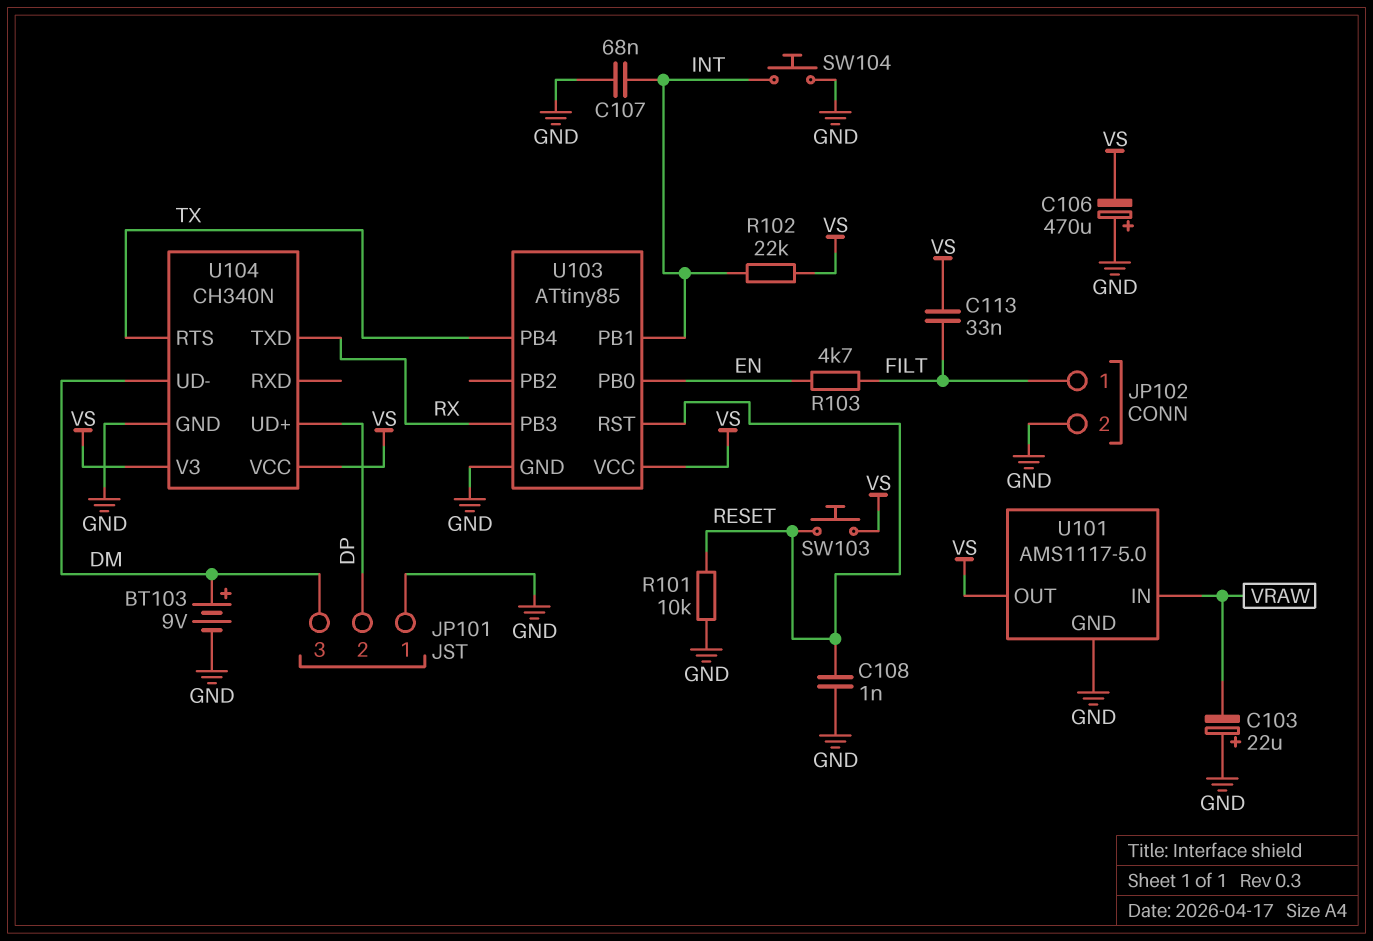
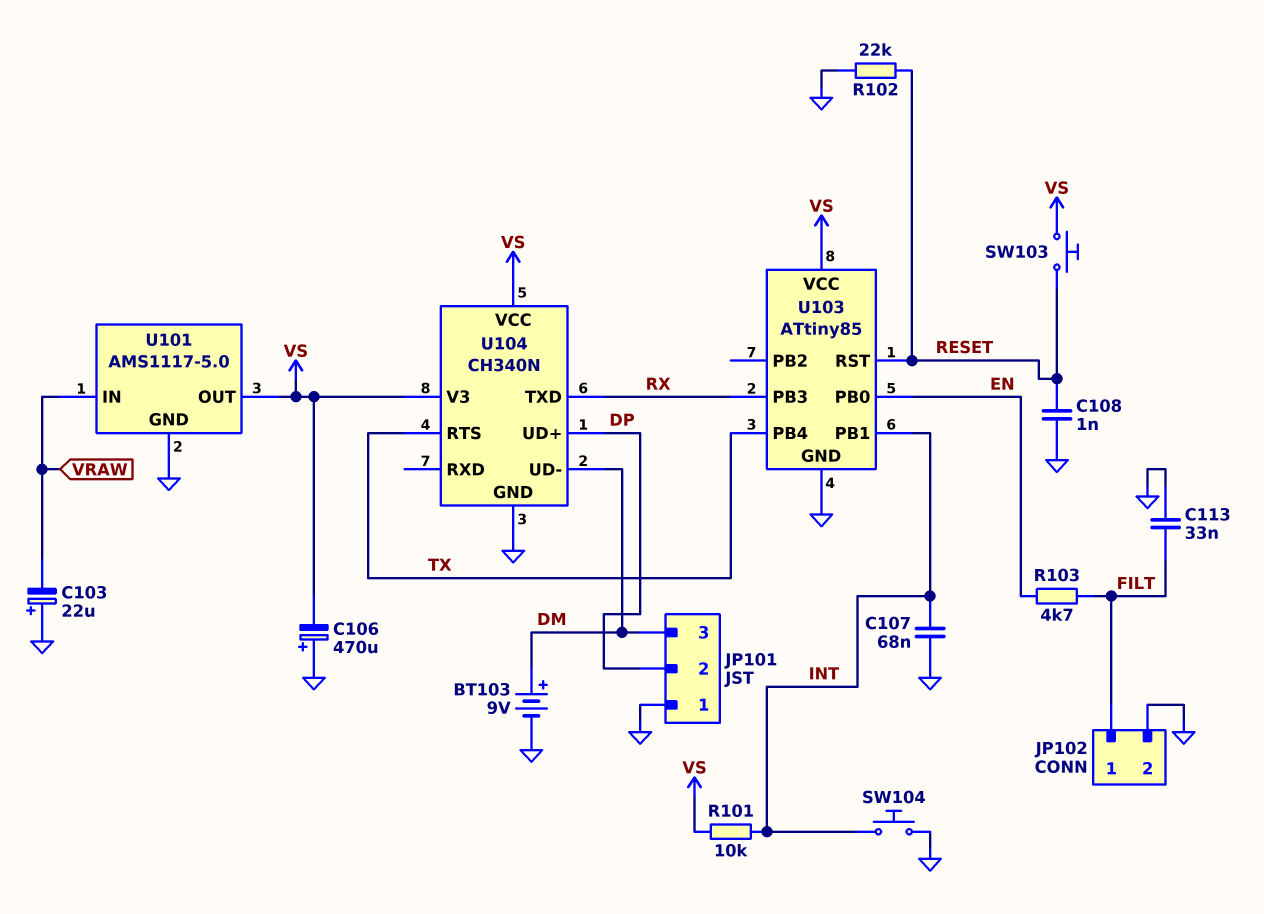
C113: 33nF (FILT, VS) -> 33nF (FILT, GND)
R101: 10k (GND, RESET) -> 10k (INT, VS)
R102: 22k (INT, VS) -> 22k (GND, RESET)

